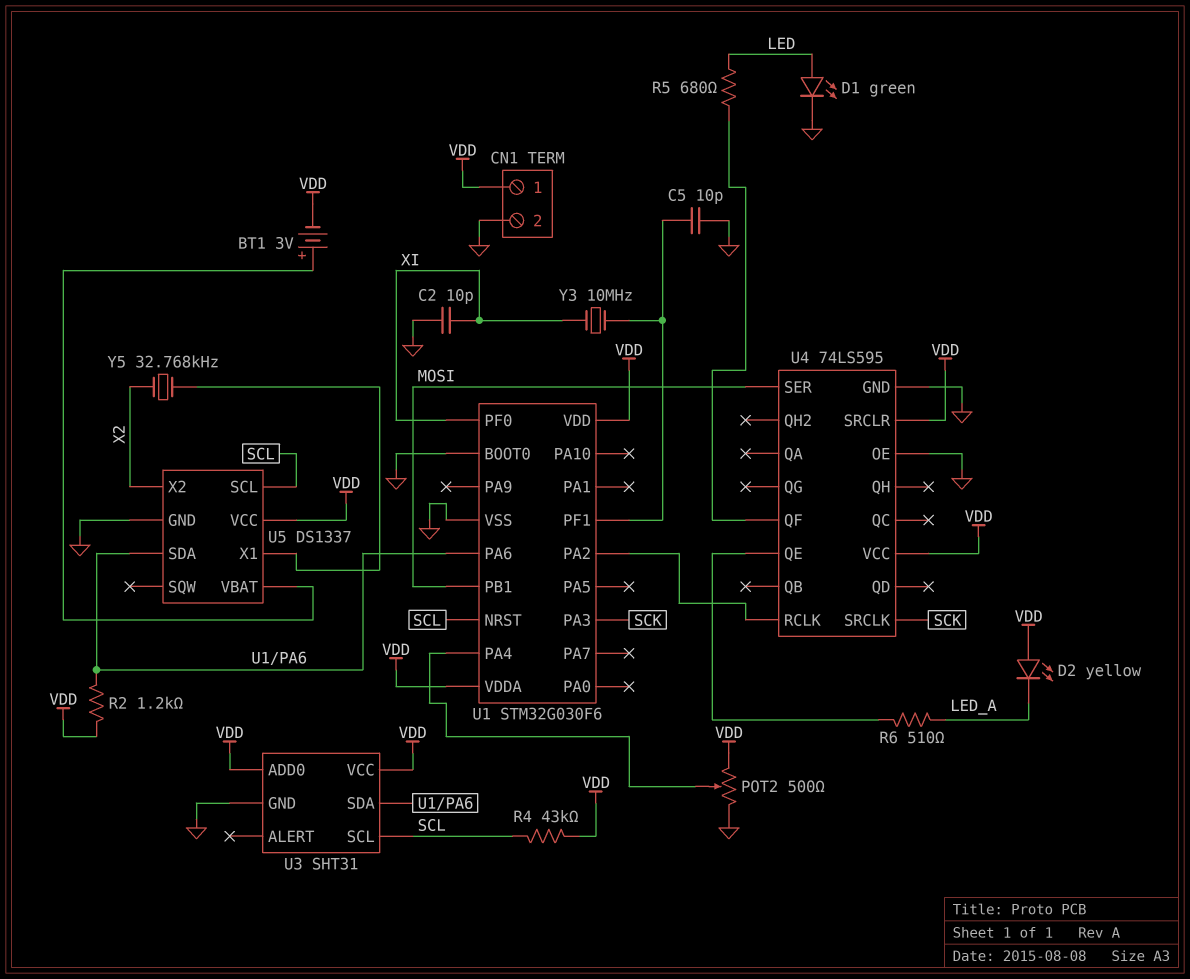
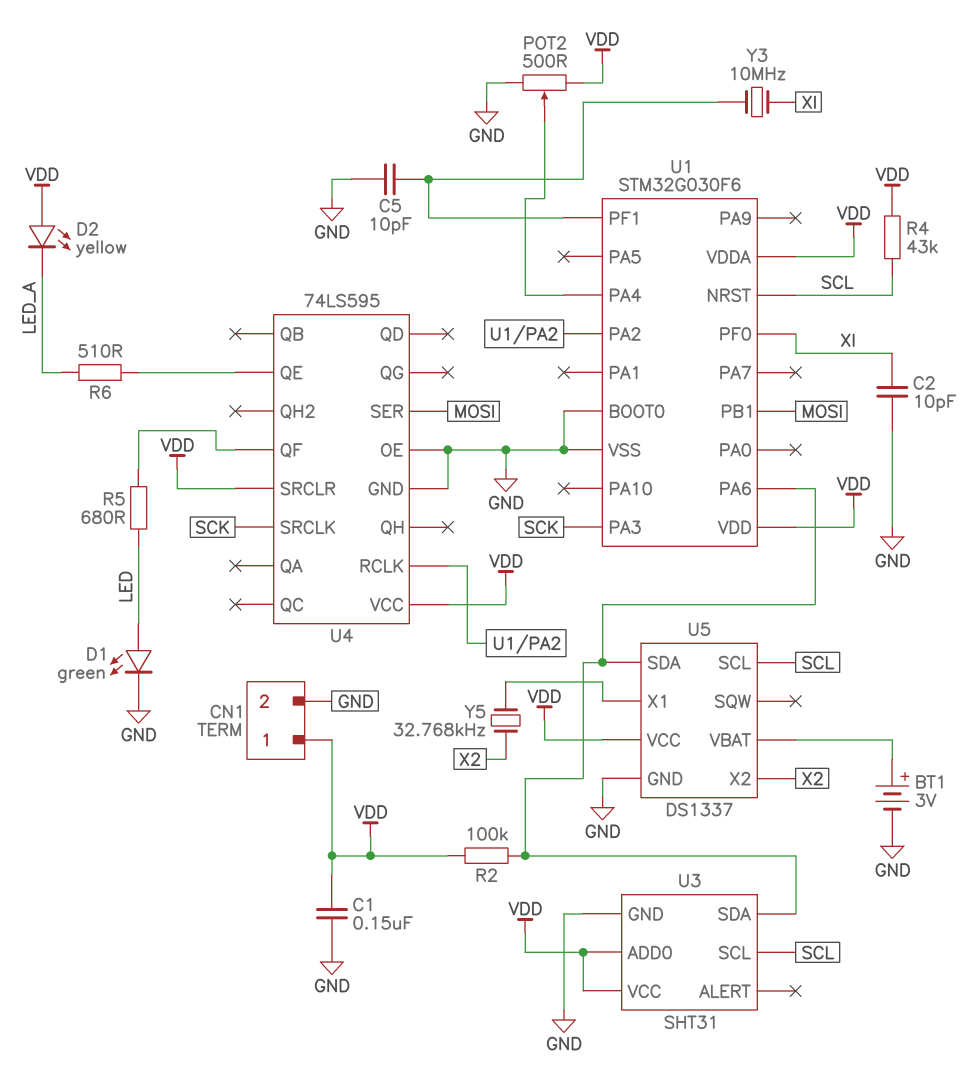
BT1: 3V (plus U5/VBAT, minus VDD) -> 3V (plus U5/VBAT, minus GND)
C1: none -> 150nF (GND, VDD)
R2: 1.2k (U1/PA6, VDD) -> 100k (U1/PA6, VDD)

